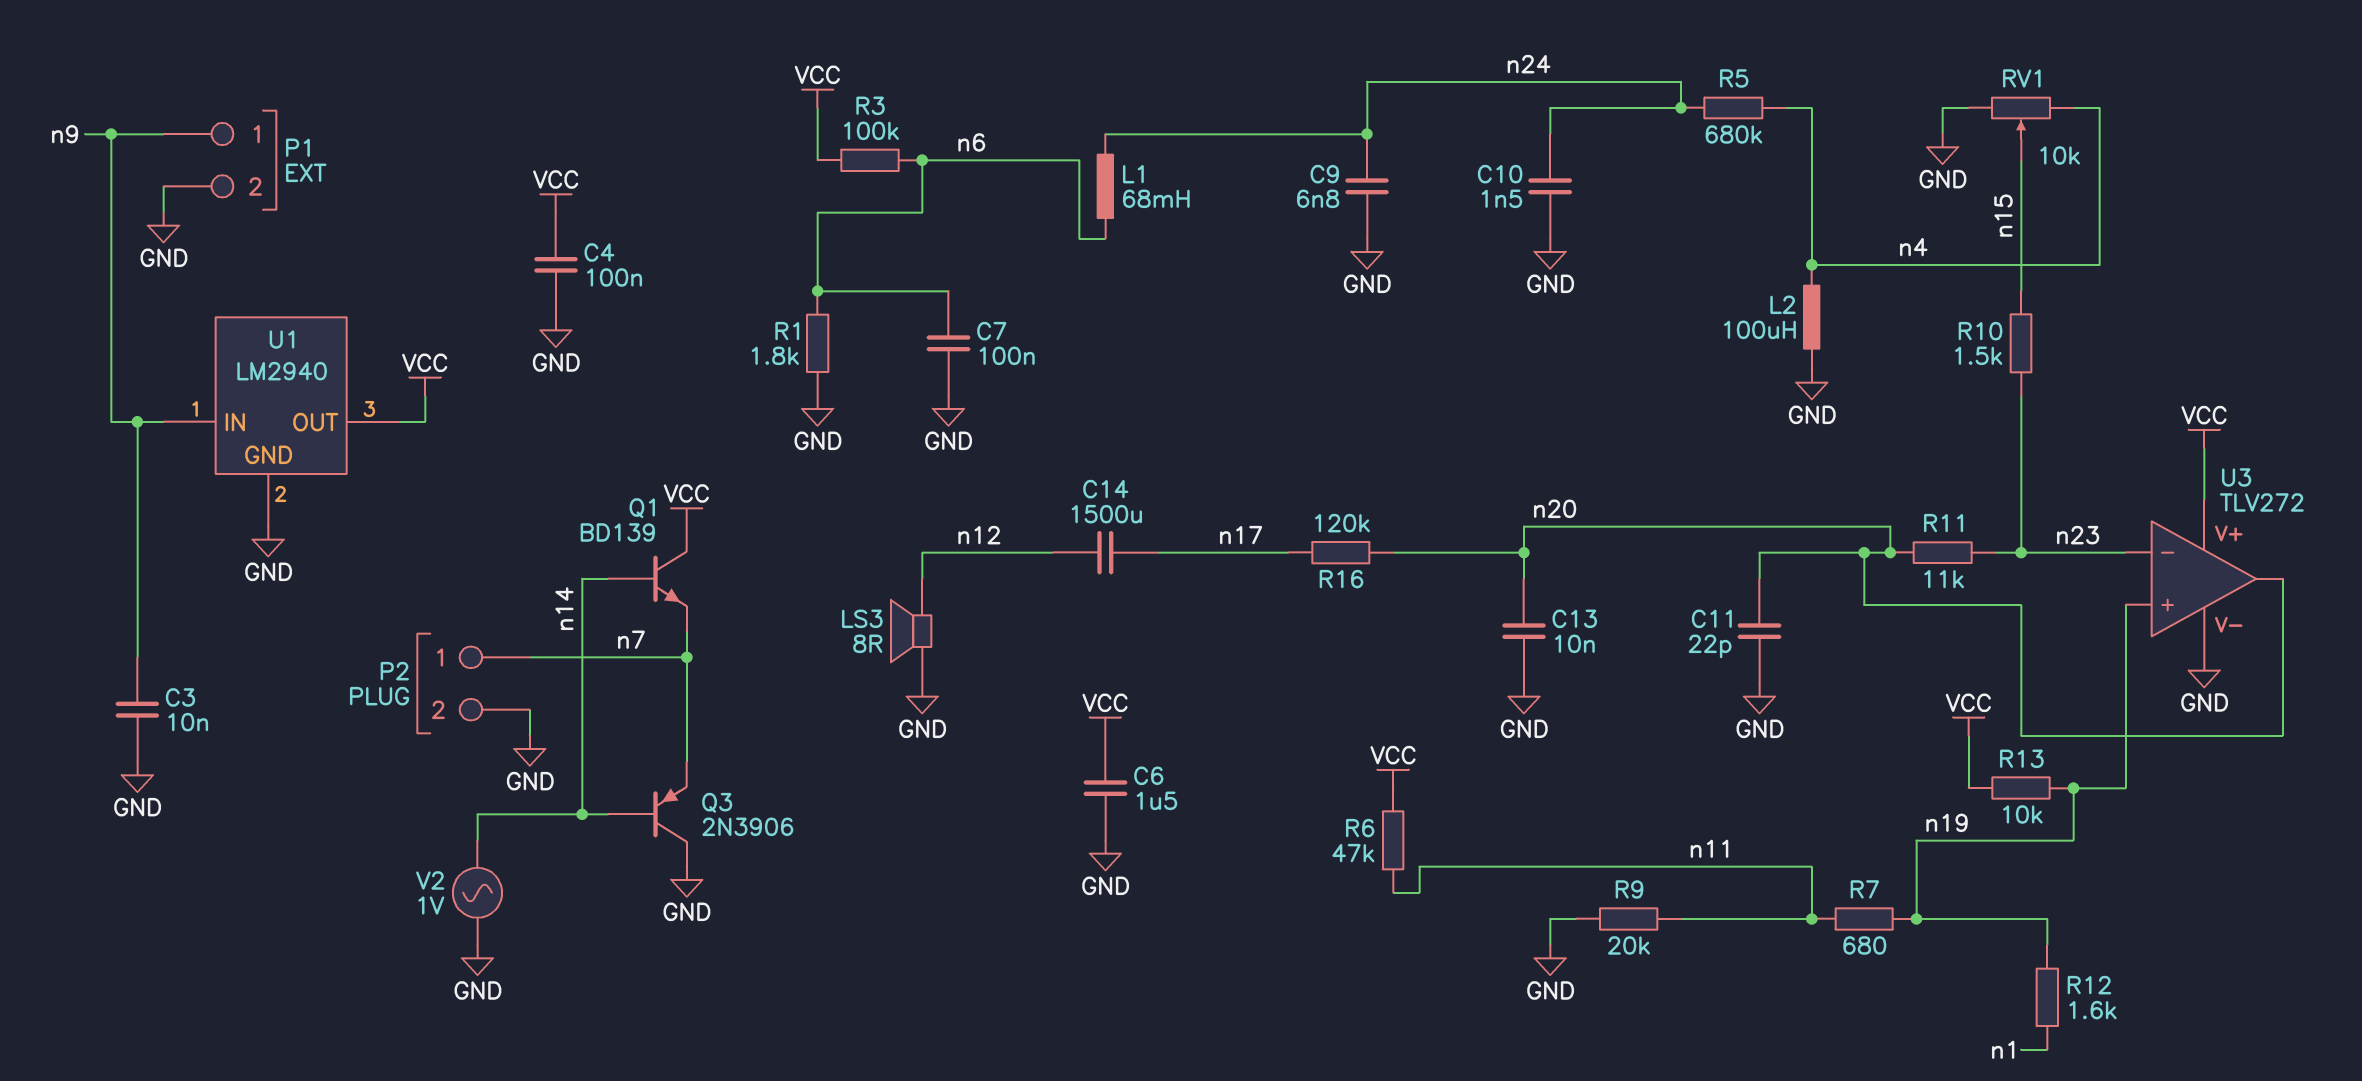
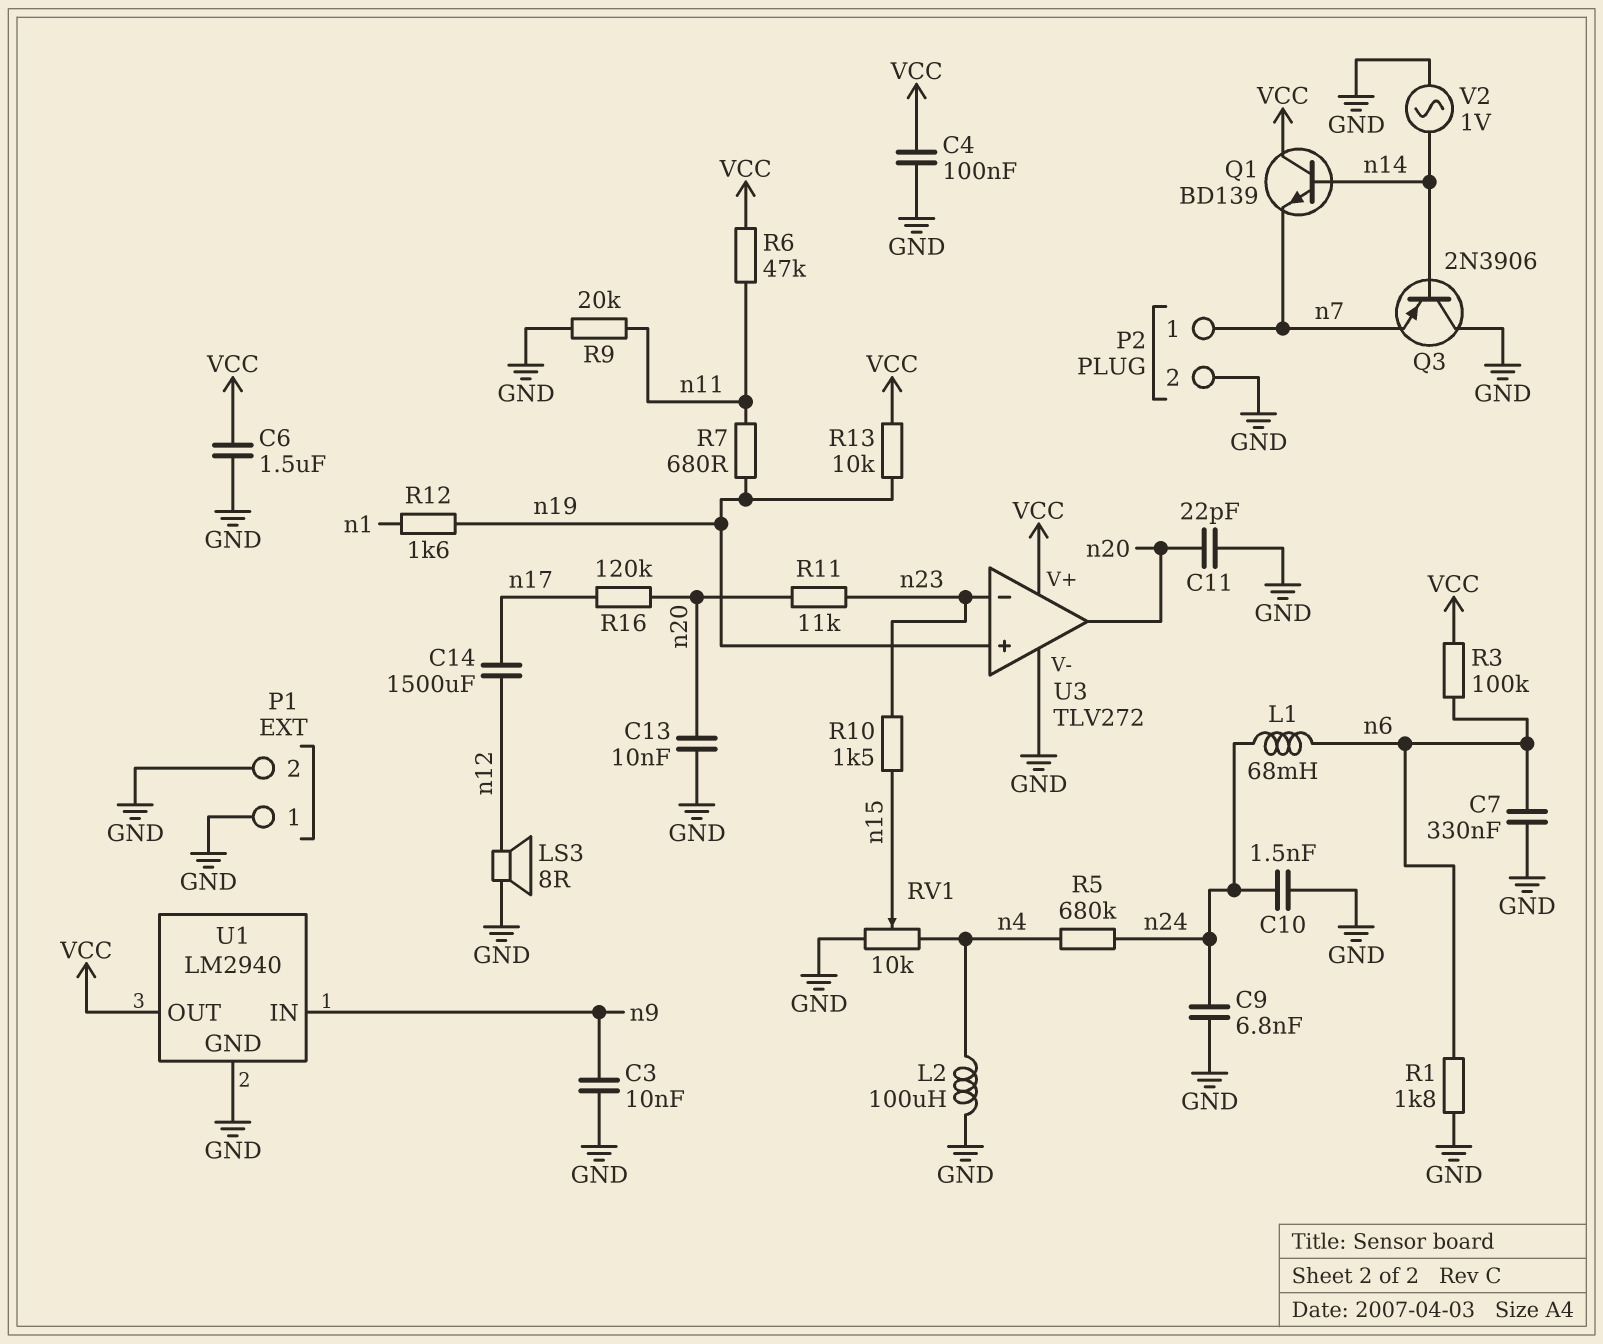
C7: 100nF (GND, n6) -> 330nF (GND, n6)
P1 pin 1: n9 -> GND

